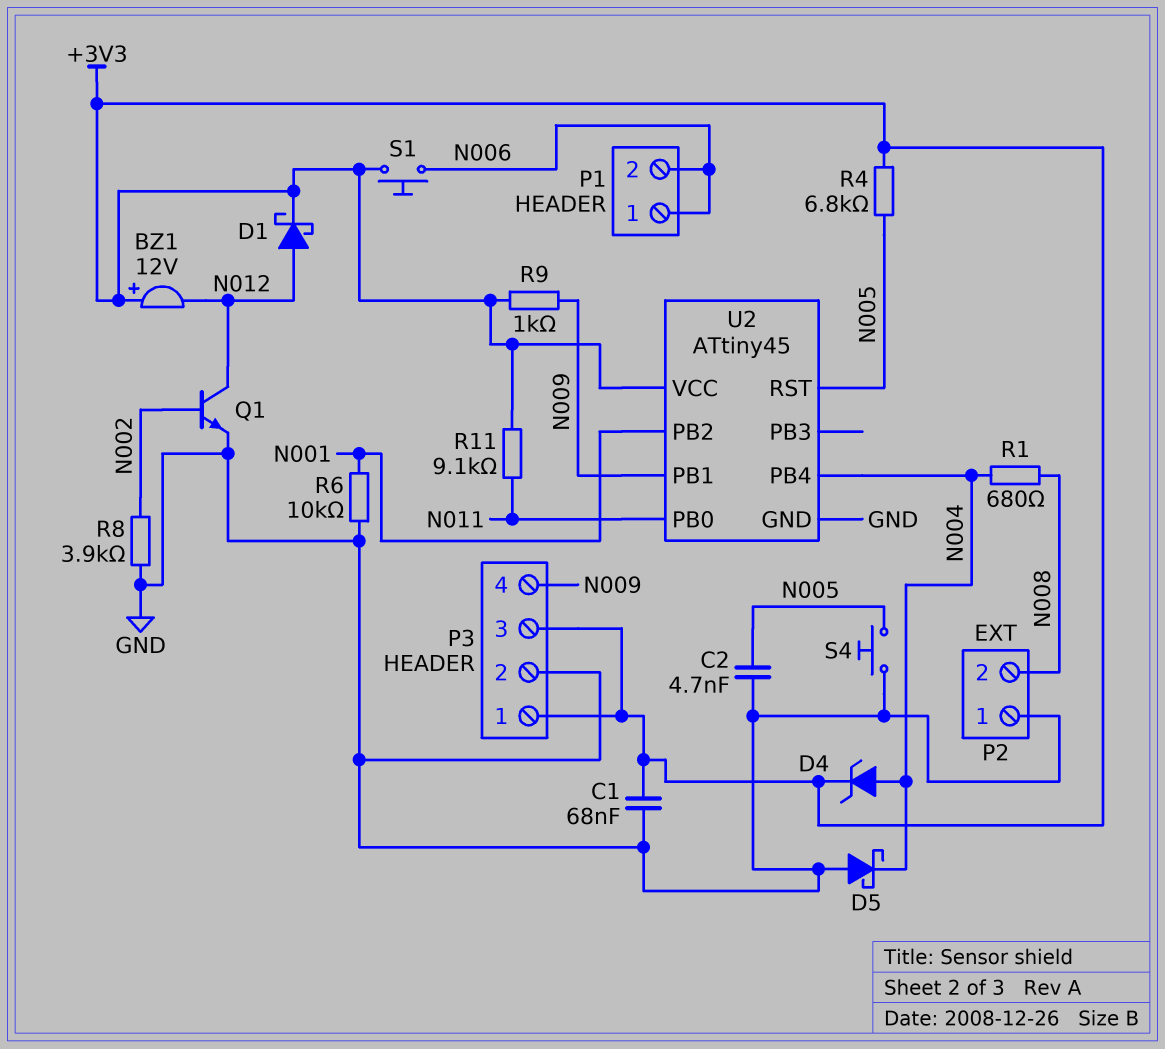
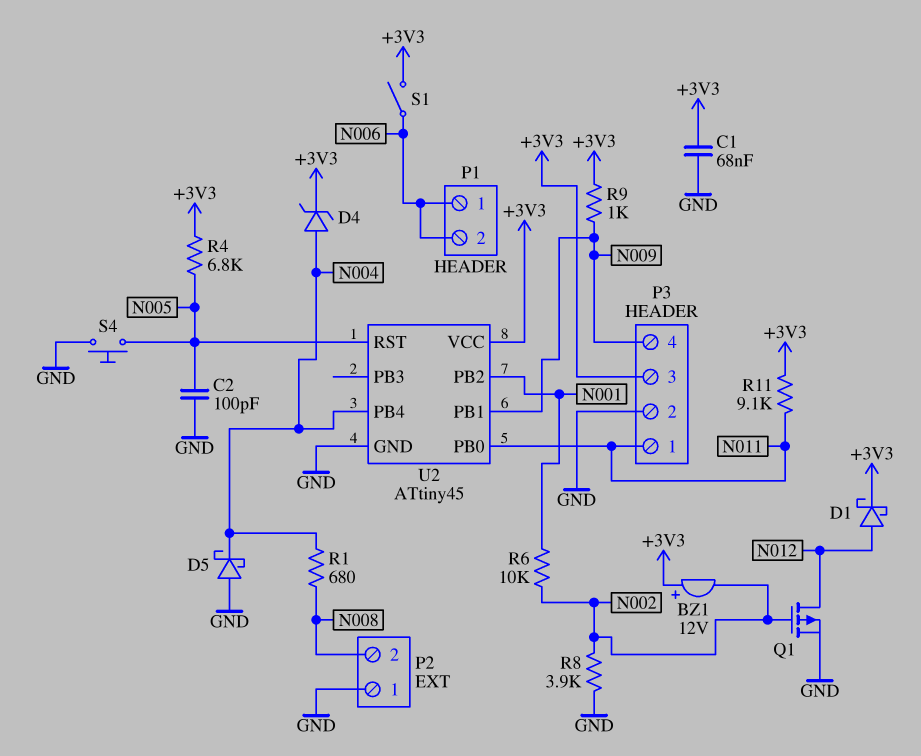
BZ1: buzzer 12V (plus +3V3, minus N012) -> buzzer 12V (plus +3V3, minus N002)
C2: 4.7nF (GND, N005) -> 100pF (GND, N005)
P3 pin 1: +3V3 -> N011
Q1: NPN (B N002, C N012, E GND) -> PMOS (G N002, D N012, S GND)
R6: 10k (GND, N001) -> 10k (N001, N002)
S1: button (+3V3, N006) -> switch (+3V3, N006)

